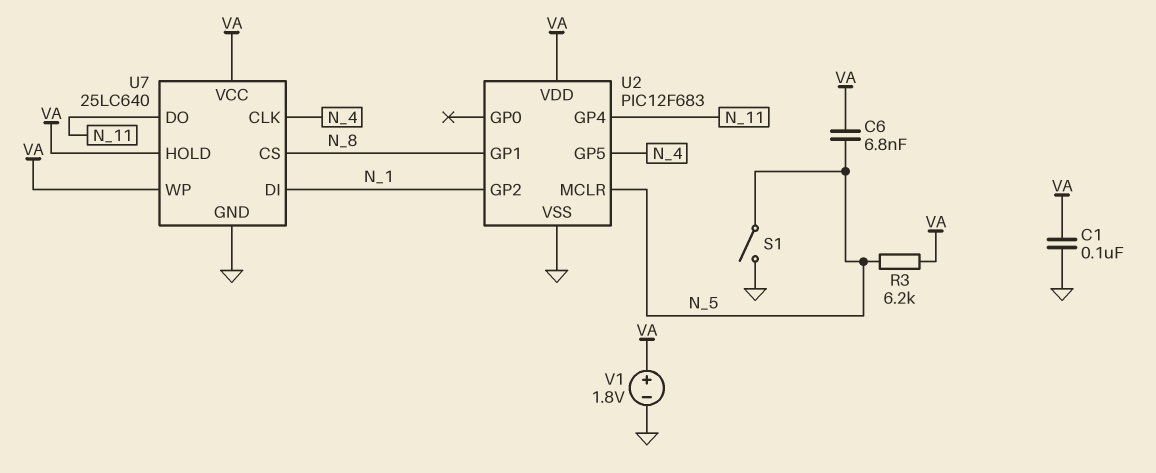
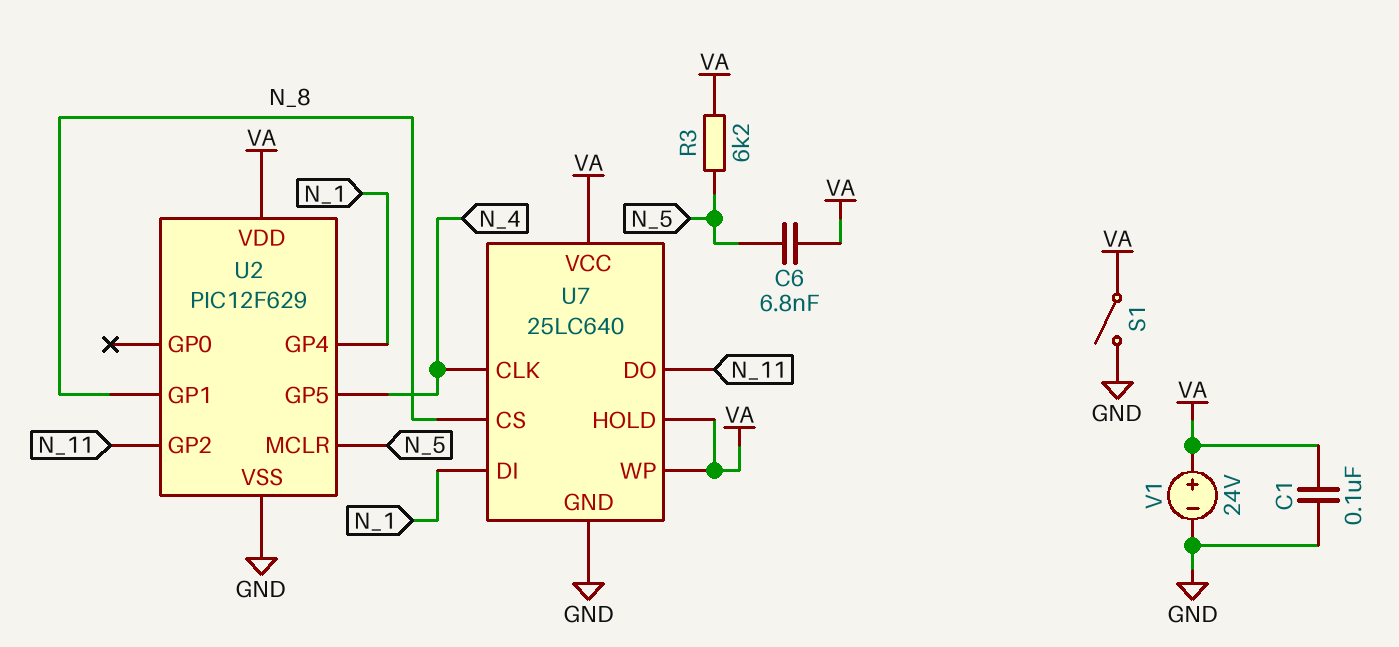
S1: switch (GND, N_5) -> switch (GND, VA)
U2: PIC12F683 -> PIC12F629
U2 pin GP2: N_1 -> N_11
U2 pin GP4: N_11 -> N_1
V1: 1.8V (plus VA, minus GND) -> 24V (plus VA, minus GND)

